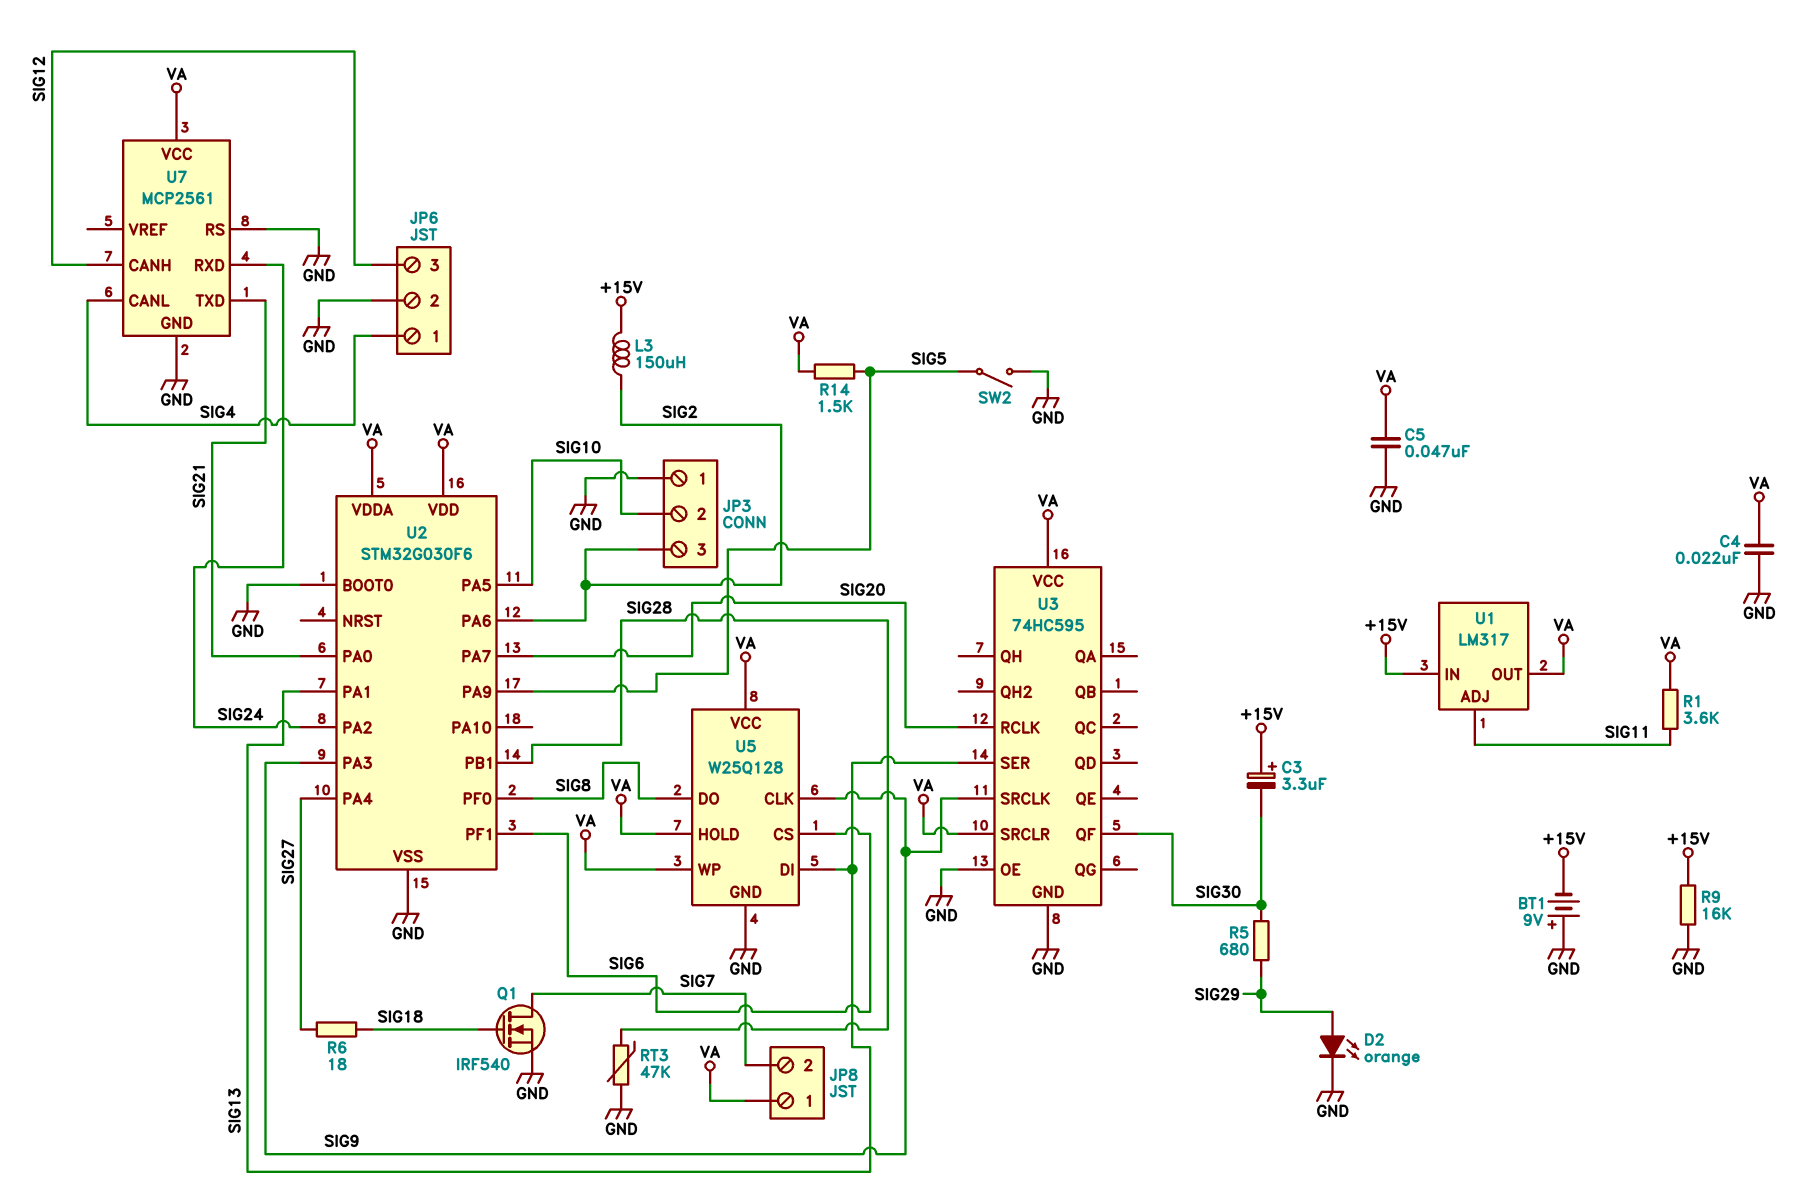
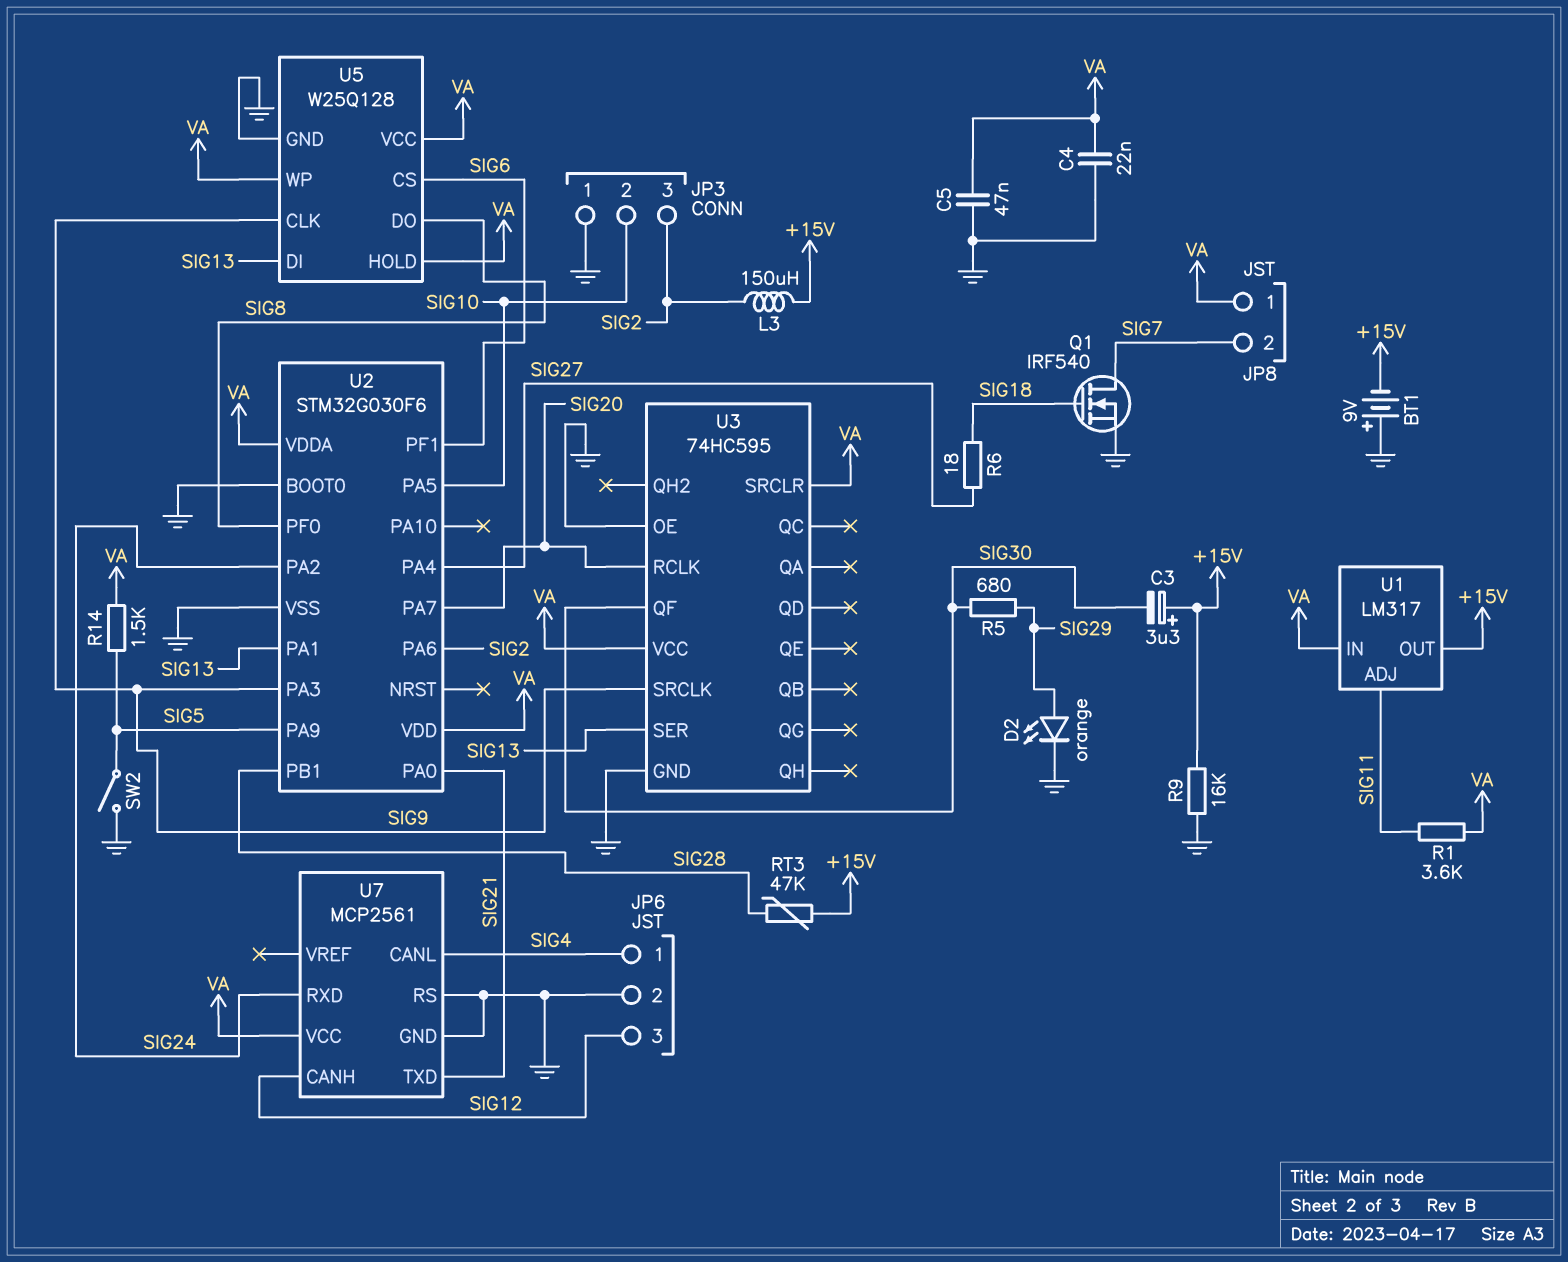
RT3: 47k (GND, SIG28) -> 47k (+15V, SIG28)
U1 pin IN: +15V -> VA
U1 pin OUT: VA -> +15V

